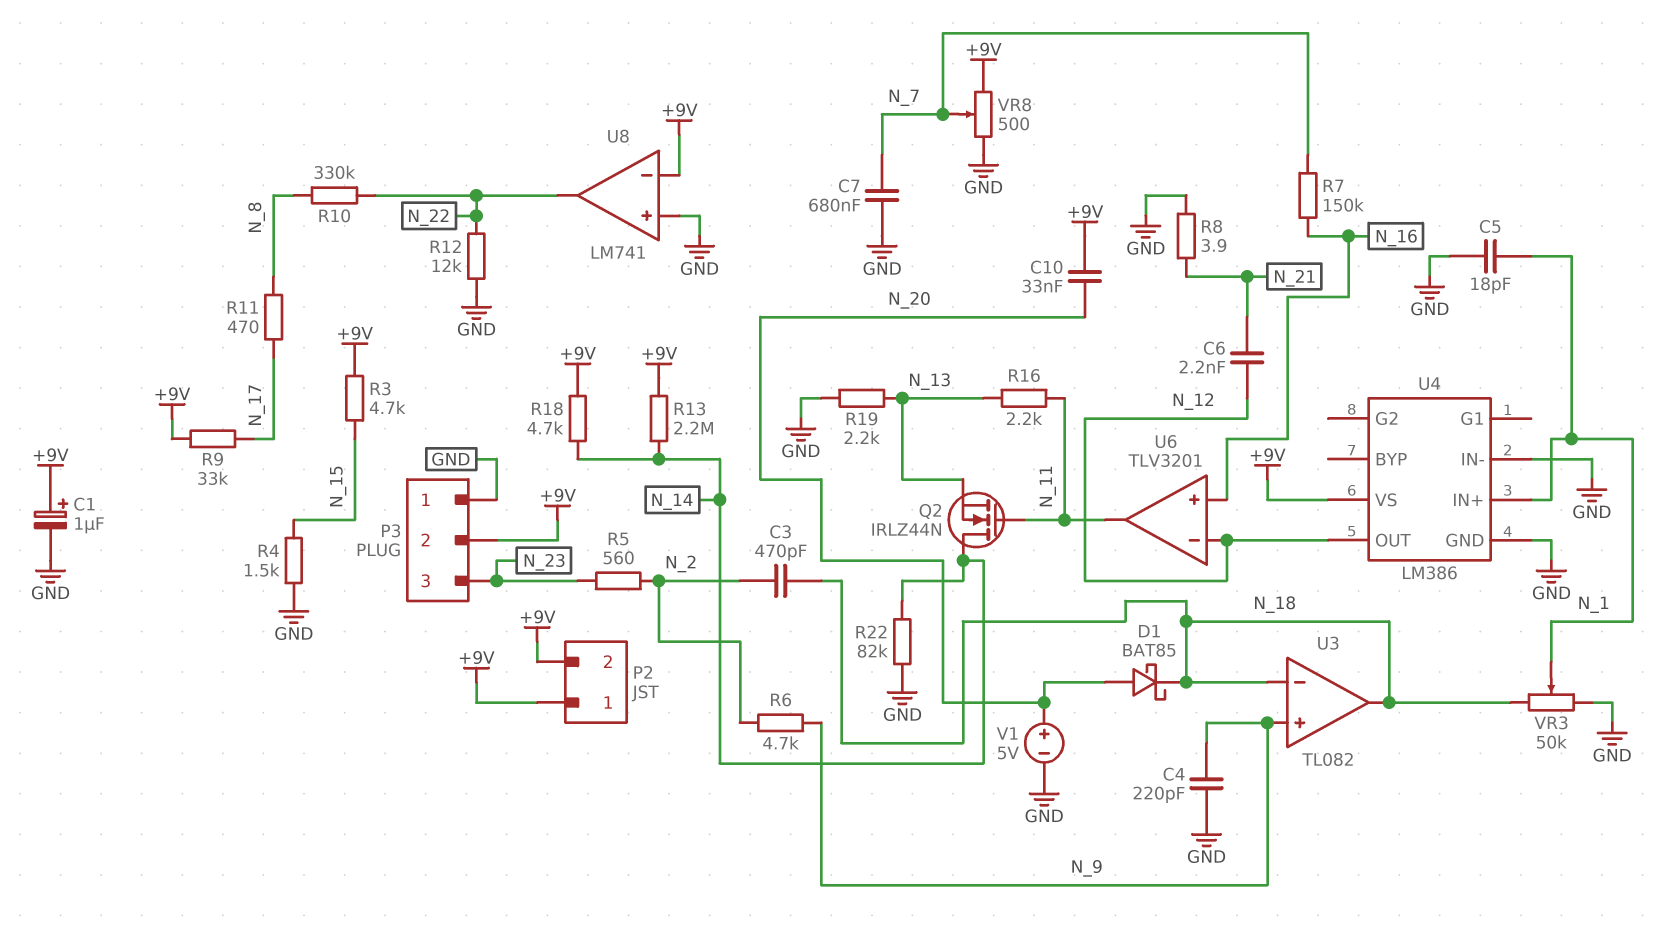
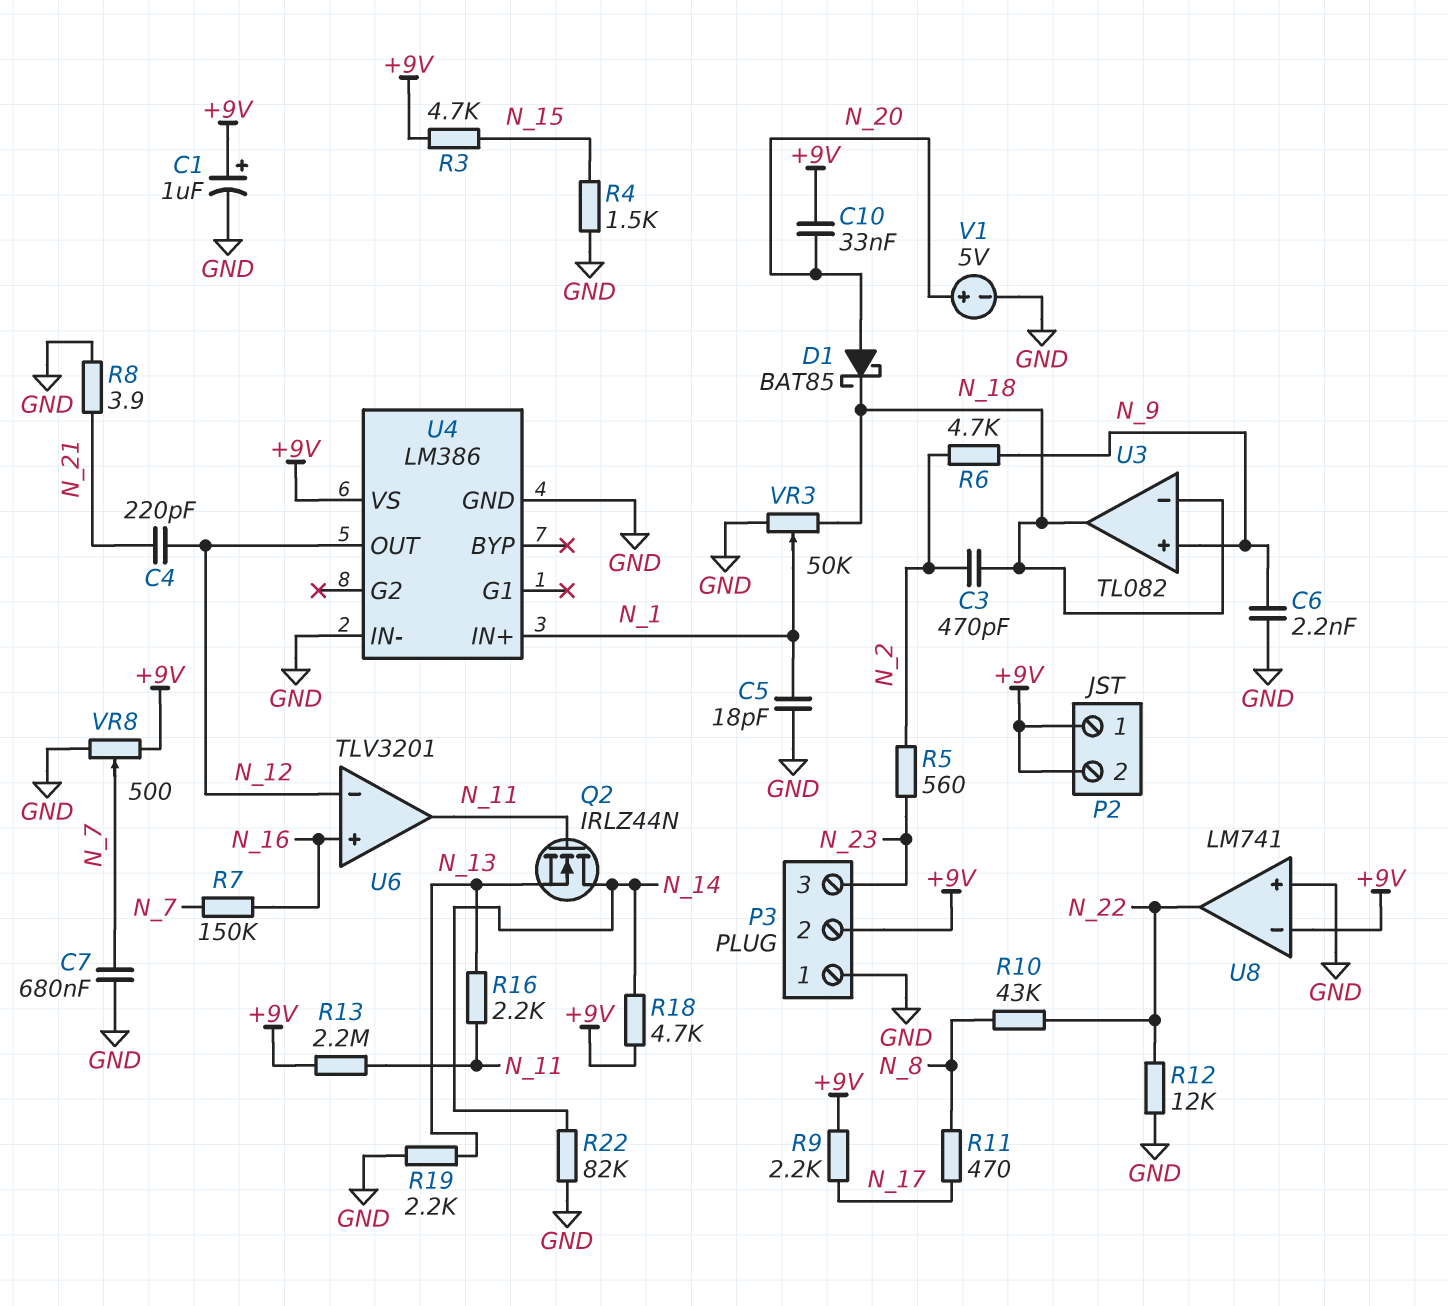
C4: 220pF (GND, N_9) -> 220pF (N_12, N_21)
C6: 2.2nF (N_12, N_21) -> 2.2nF (GND, N_9)
R9: 33k (+9V, N_17) -> 2.2k (+9V, N_17)
R10: 330k (N_8, N_22) -> 43k (N_8, N_22)
R13: 2.2M (+9V, N_14) -> 2.2M (+9V, N_11)

